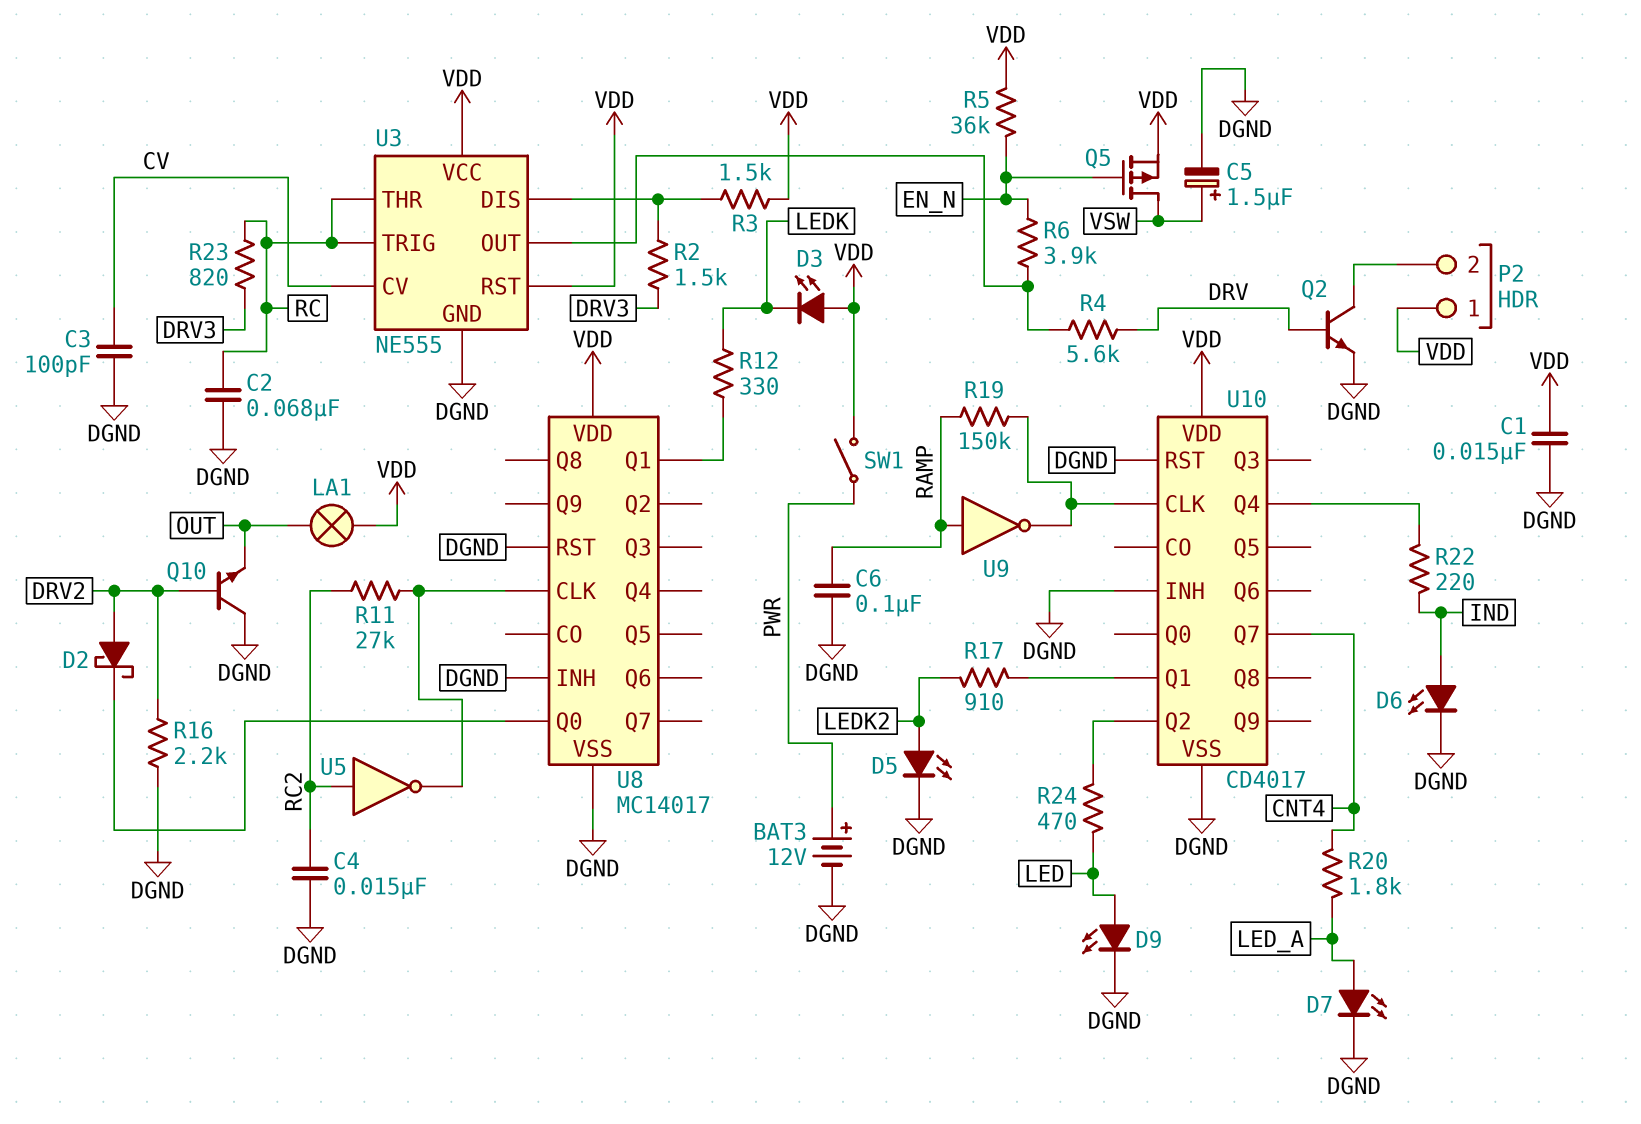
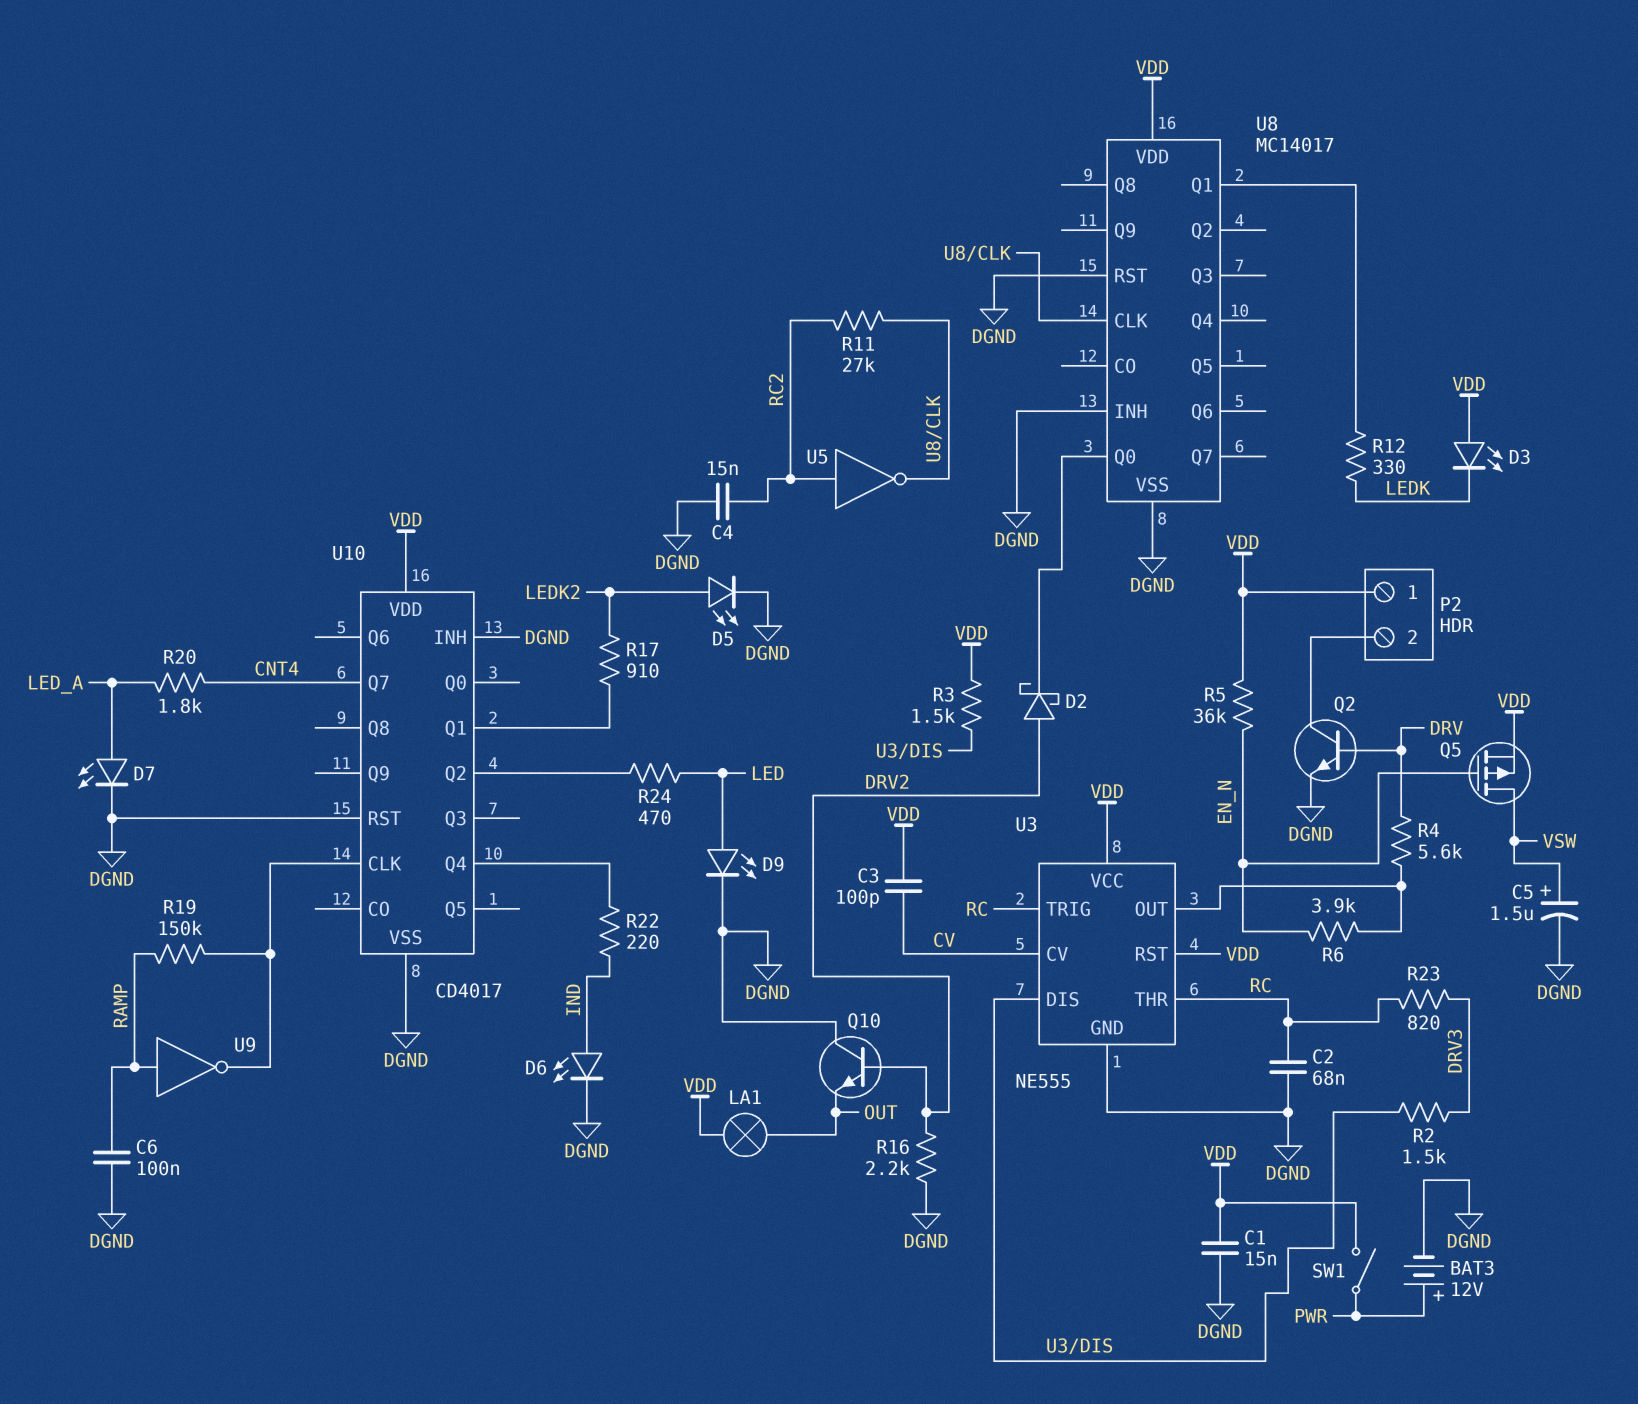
C3: 100pF (CV, DGND) -> 100pF (CV, VDD)

